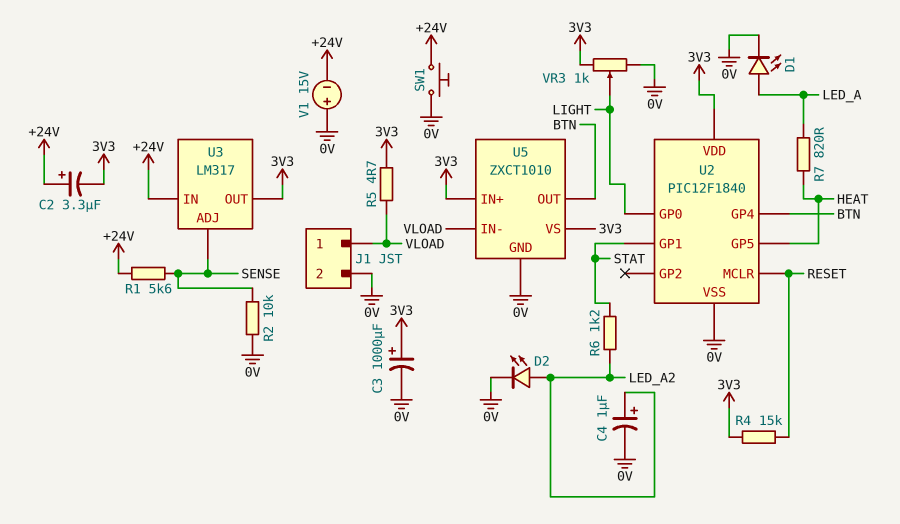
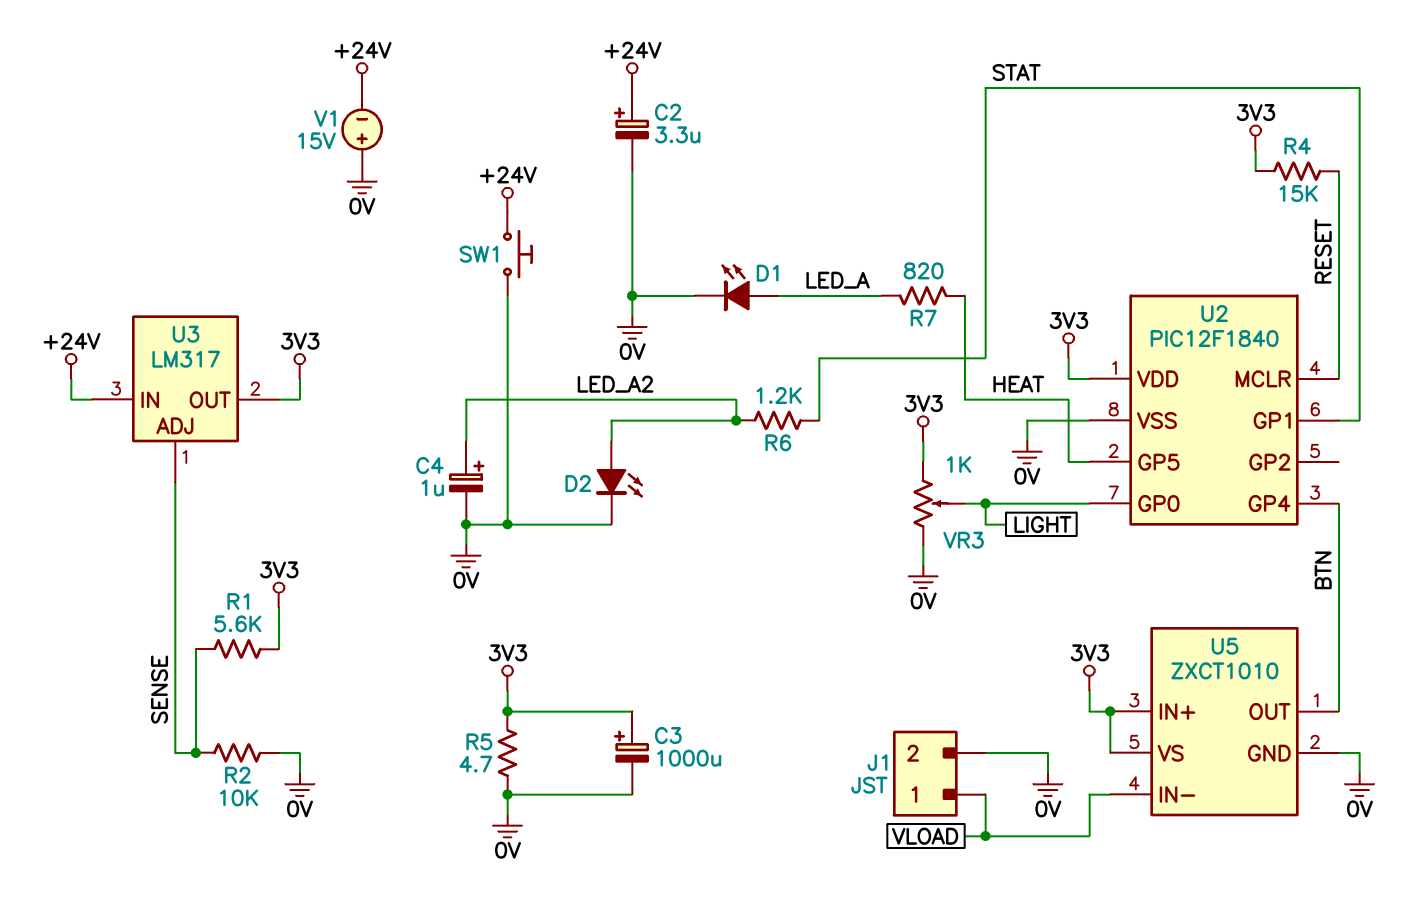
C2: 3.3uF (plus +24V, minus 3V3) -> 3.3uF (plus +24V, minus 0V)
R1: 5.6k (+24V, SENSE) -> 5.6k (3V3, SENSE)
R5: 4.7 (3V3, VLOAD) -> 4.7 (0V, 3V3)

